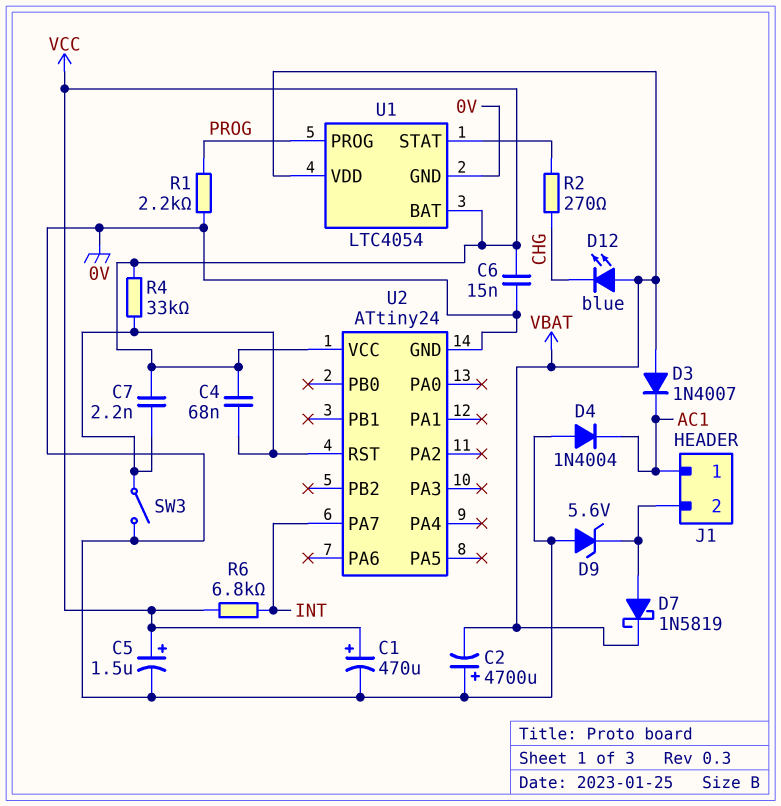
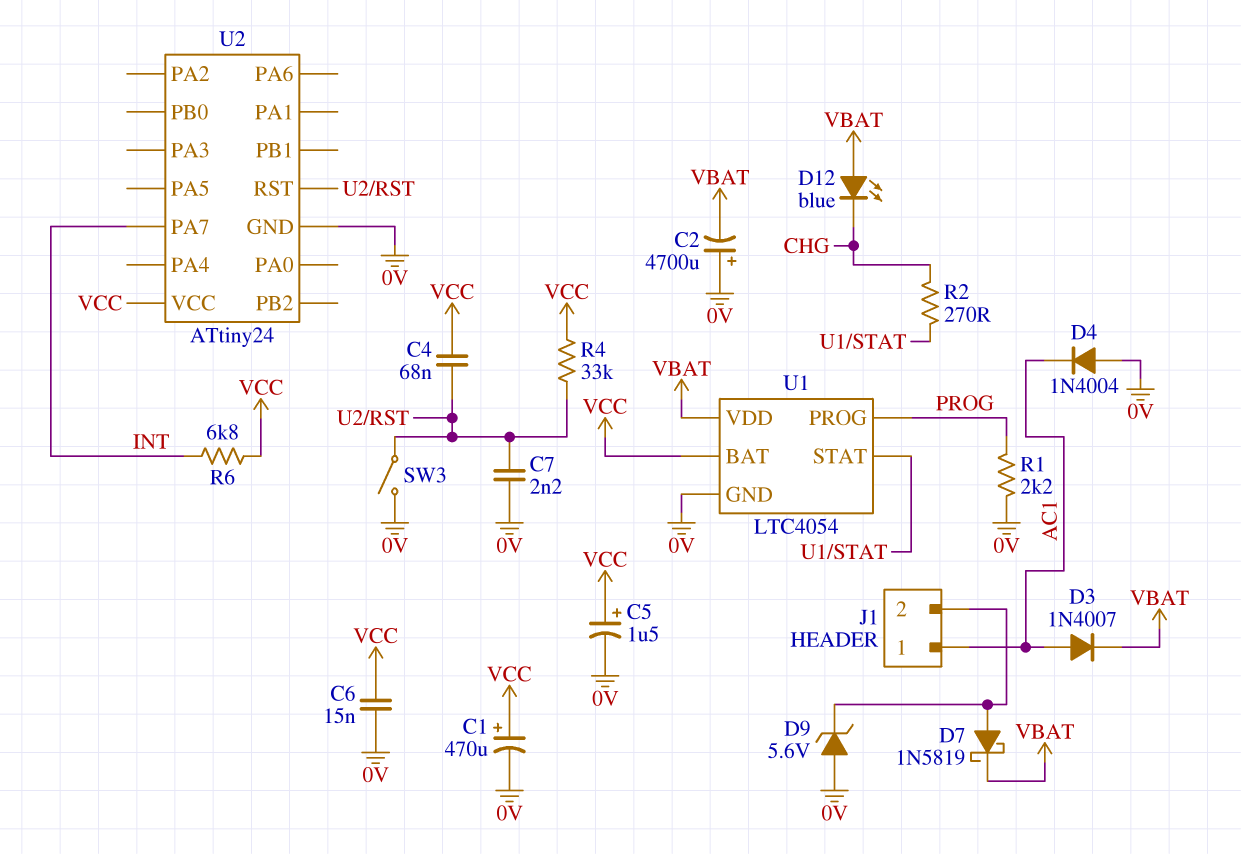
C7: 2.2nF (U2/RST, VCC) -> 2.2nF (0V, U2/RST)
D3: diode 1N4007 (A VBAT, K AC1) -> diode 1N4007 (A AC1, K VBAT)

